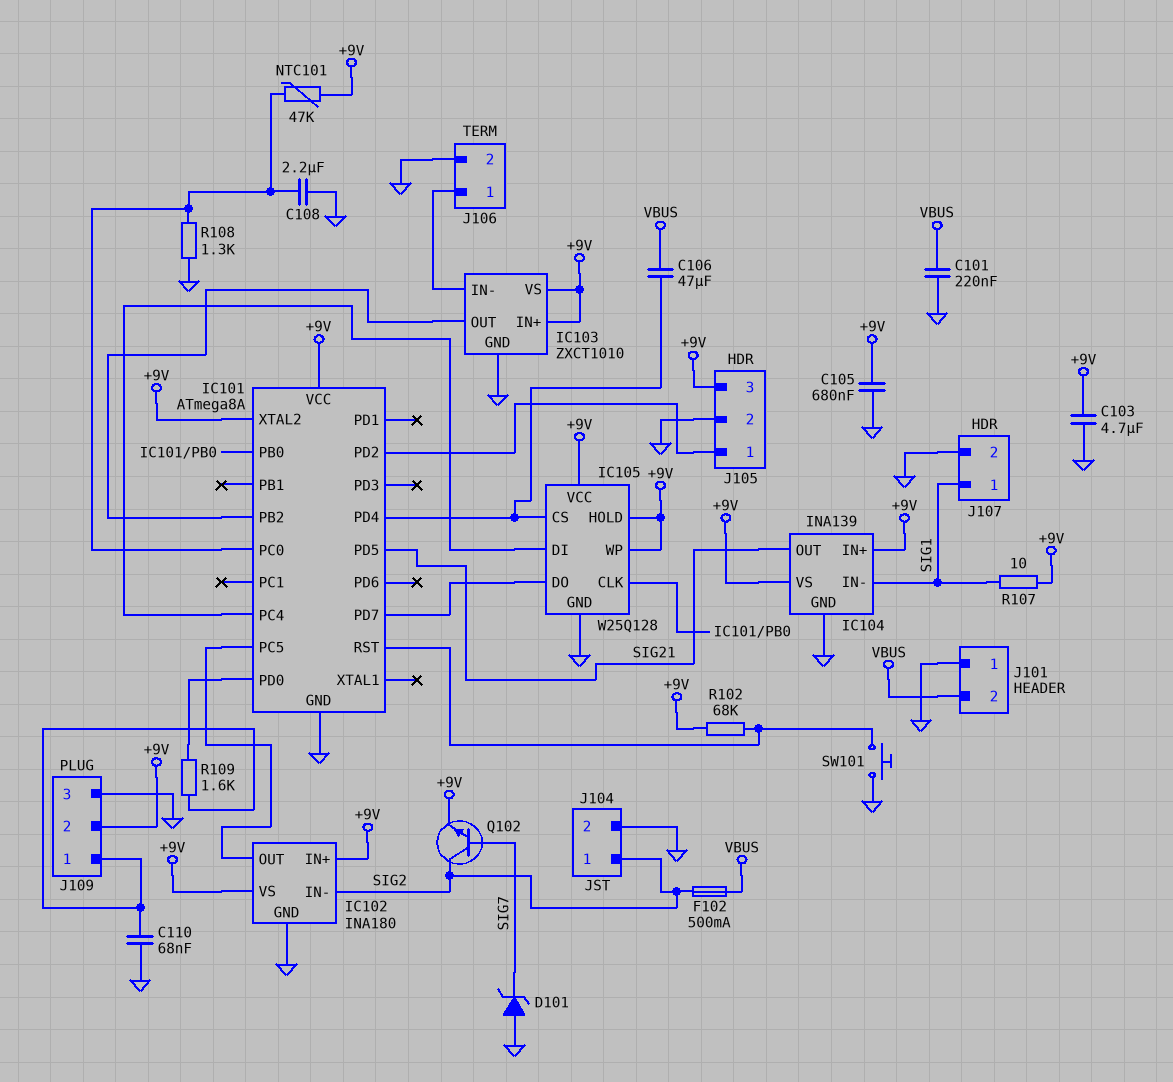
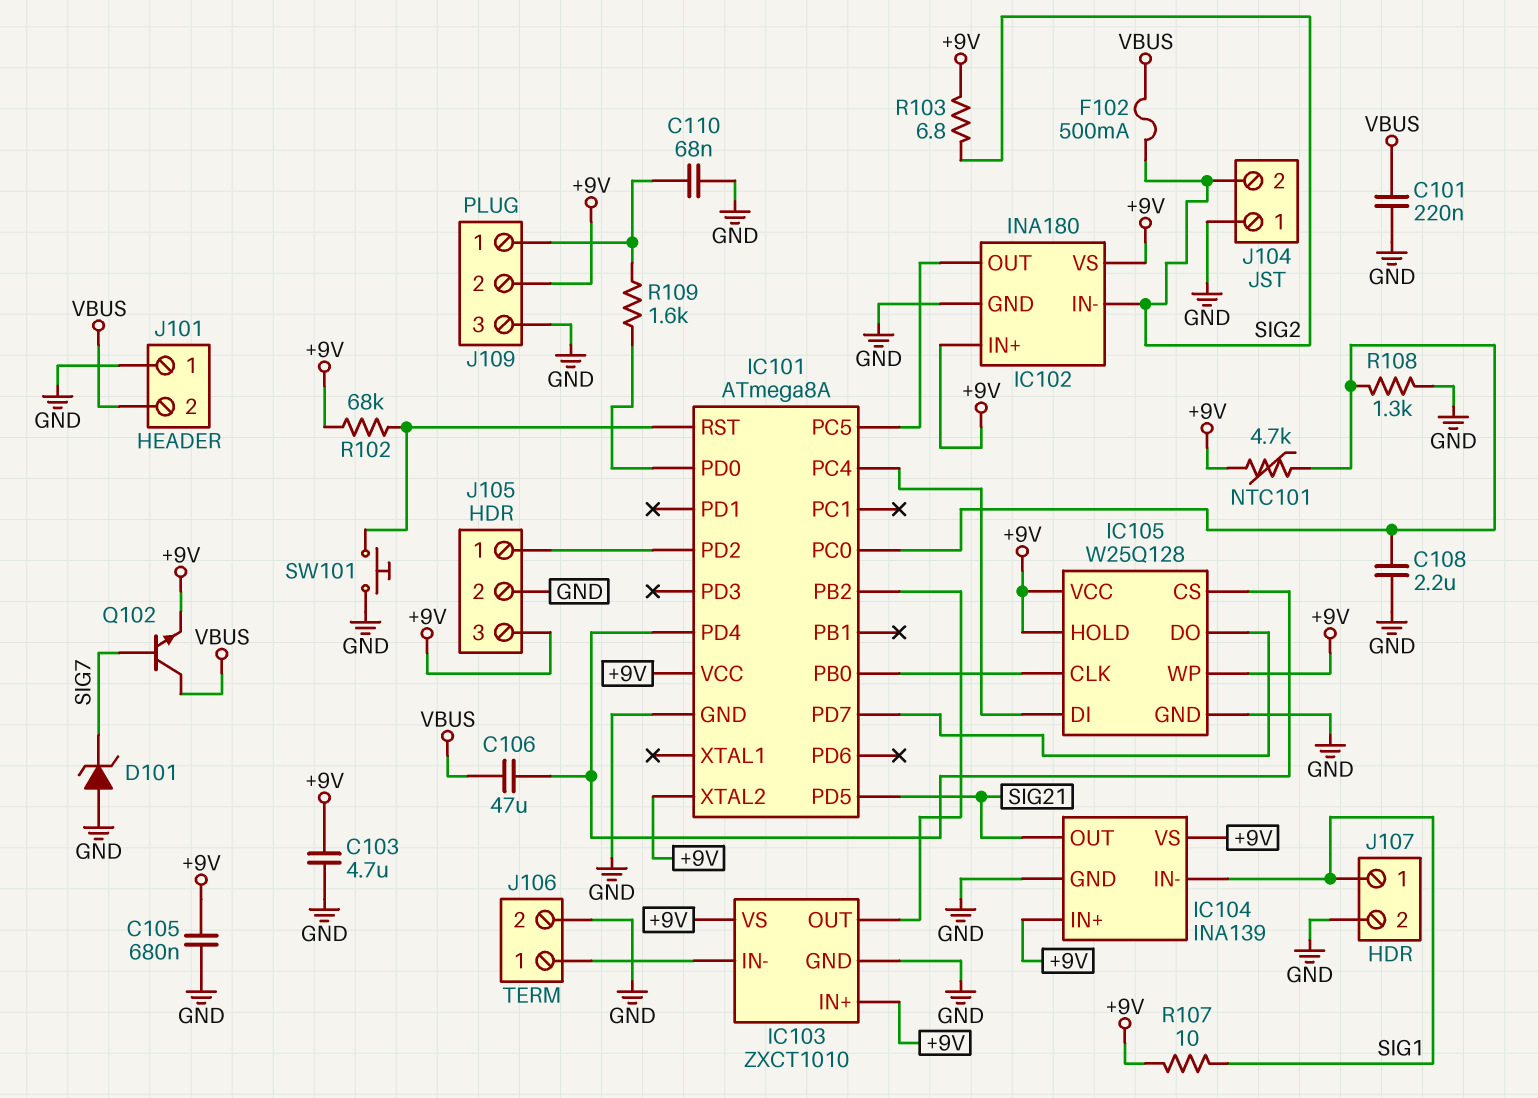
J104 pin 1: SIG2 -> GND
J104 pin 2: GND -> SIG2
NTC101: 47k (+9V, IC101/PC0) -> 4.7k (+9V, IC101/PC0)
Q102: NPN (B SIG7, C SIG2, E +9V) -> NPN (B SIG7, C VBUS, E +9V)
R103: none -> 6.8 (+9V, SIG2)

